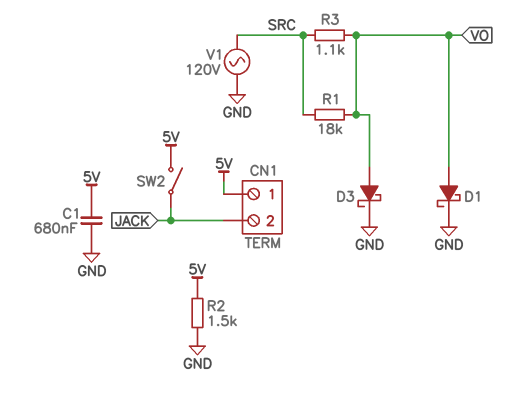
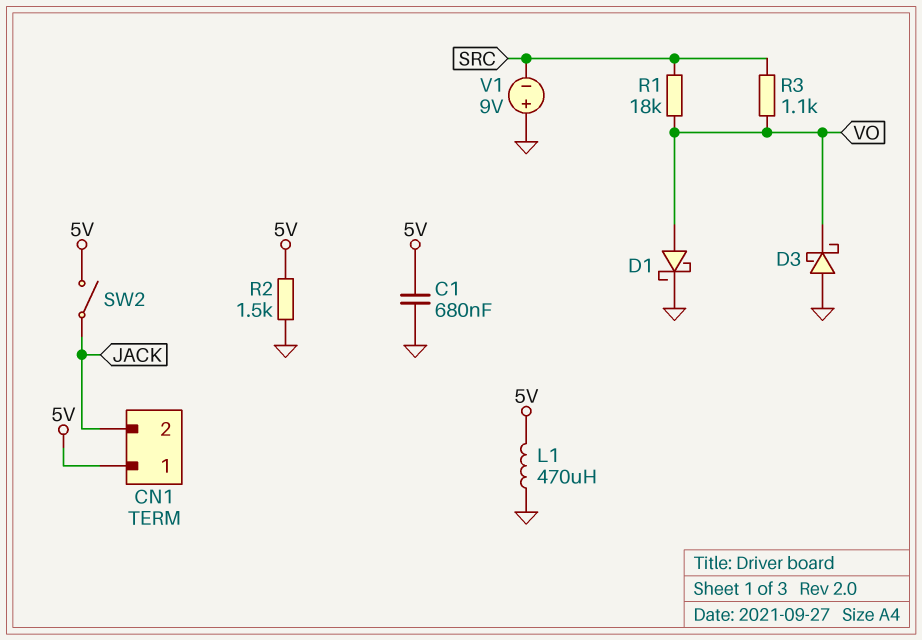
D3: schottky (A VO, K GND) -> schottky (A GND, K VO)
L1: none -> 470uH (5V, GND)
V1: AC 120V (GND, SRC) -> 9V (plus GND, minus SRC)

